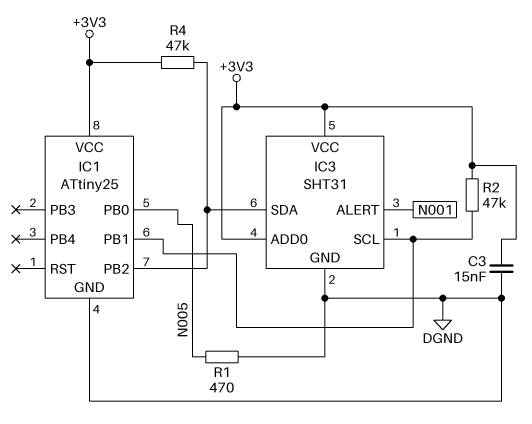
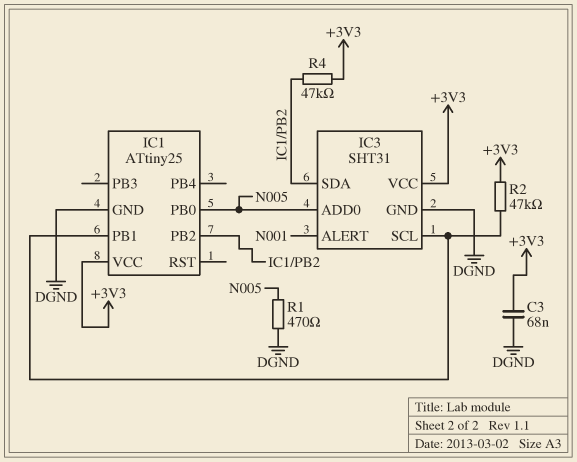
C3: 15nF (+3V3, DGND) -> 68nF (+3V3, DGND)
IC3 pin ADD0: +3V3 -> N005

